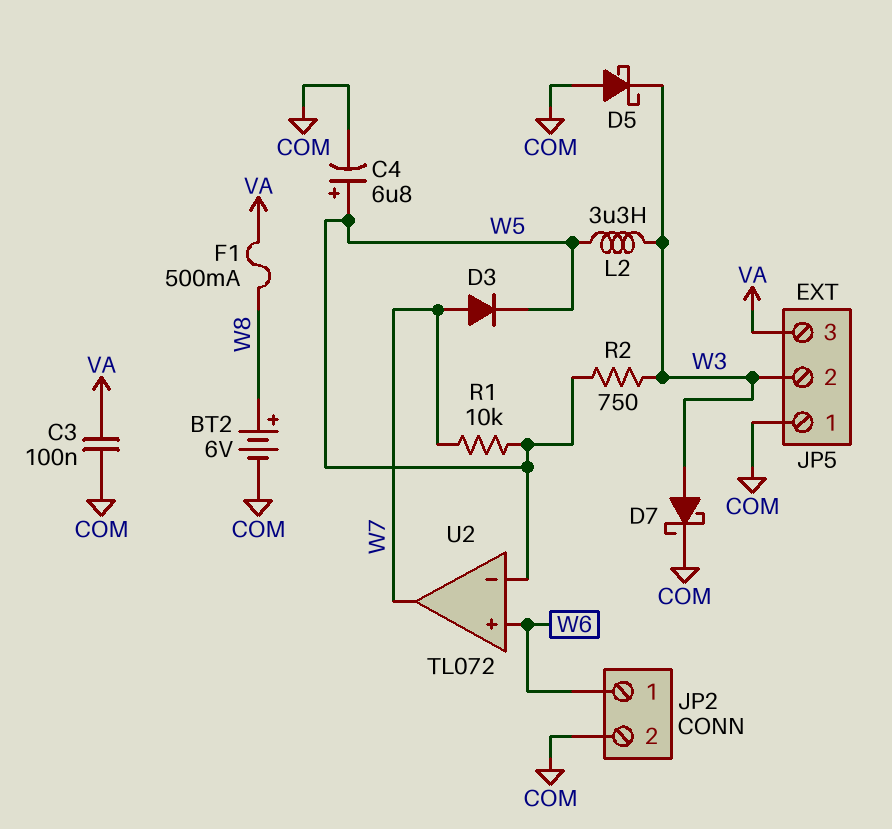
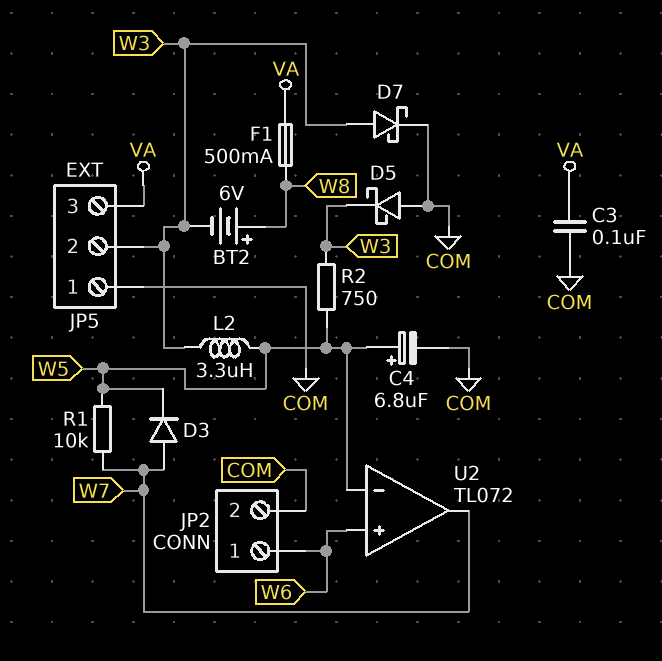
BT2: 6V (plus W8, minus COM) -> 6V (plus W8, minus W3)

